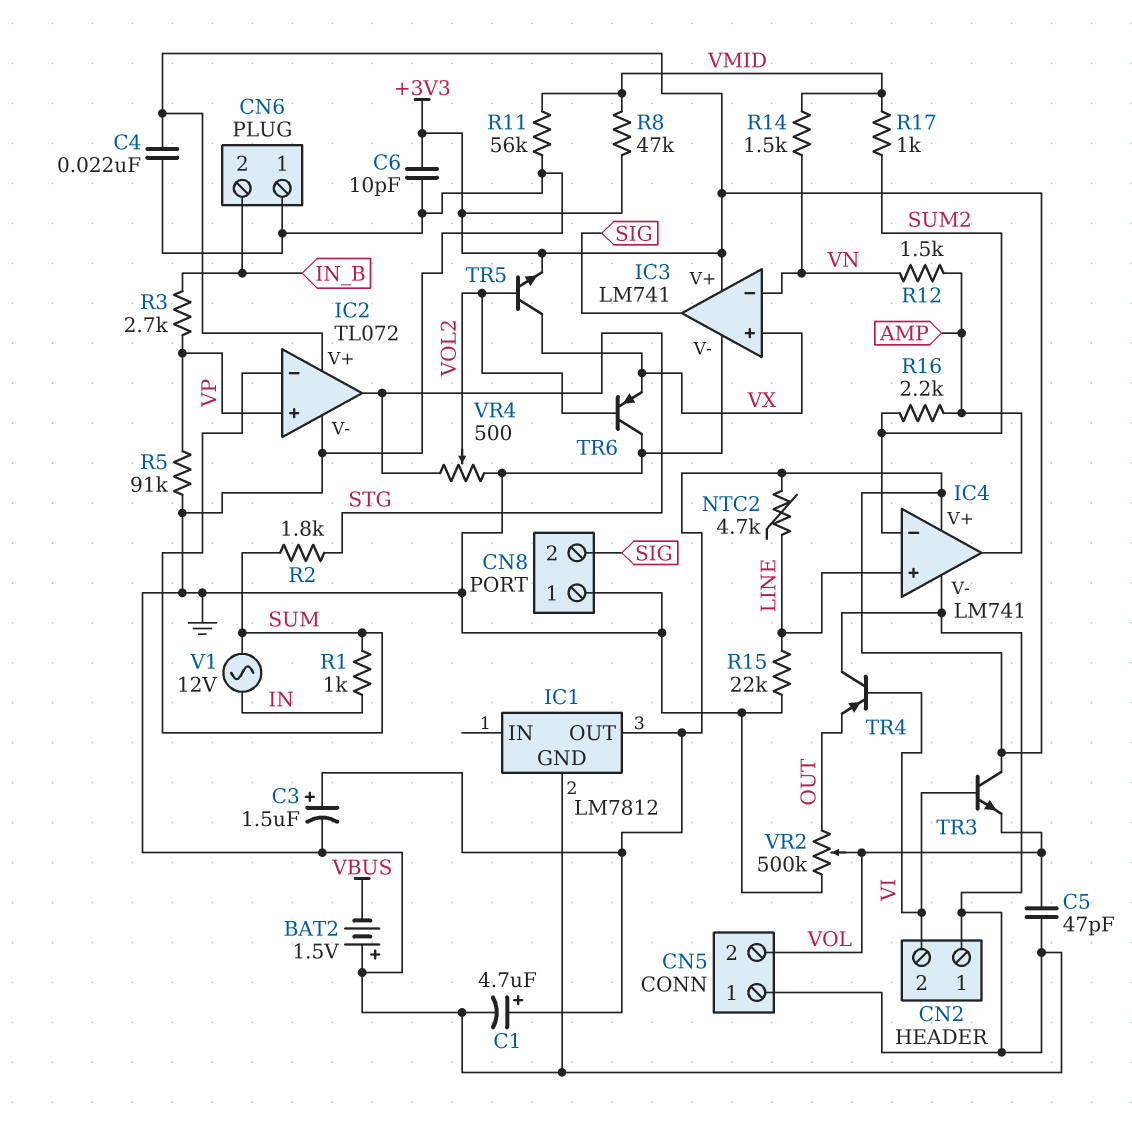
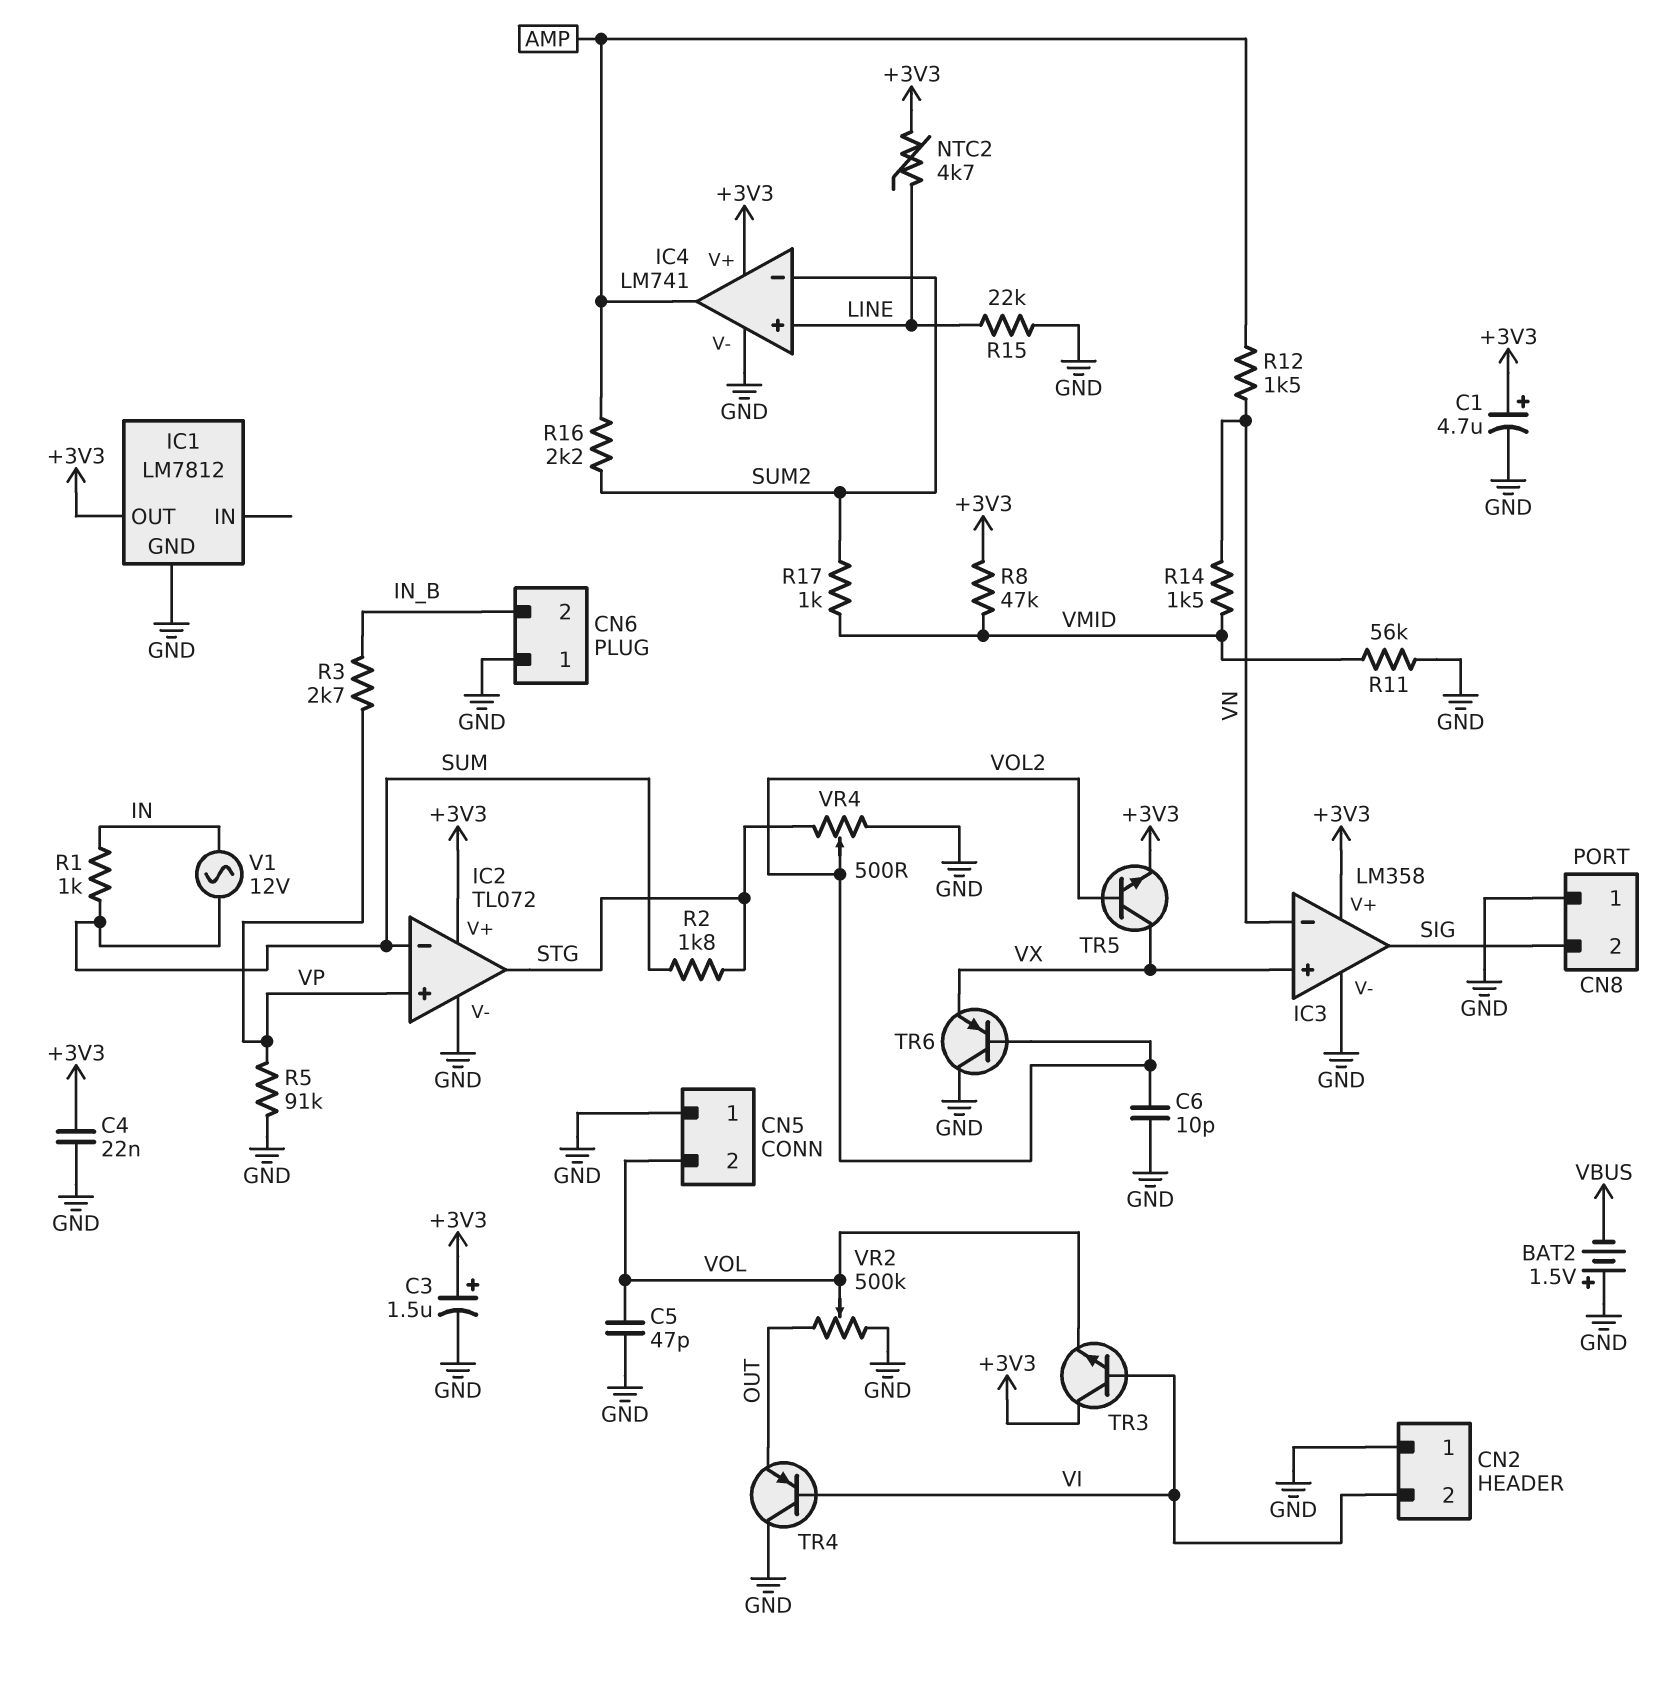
C6: 10pF (+3V3, GND) -> 10pF (GND, VOL2)
IC3: LM741 -> LM358

